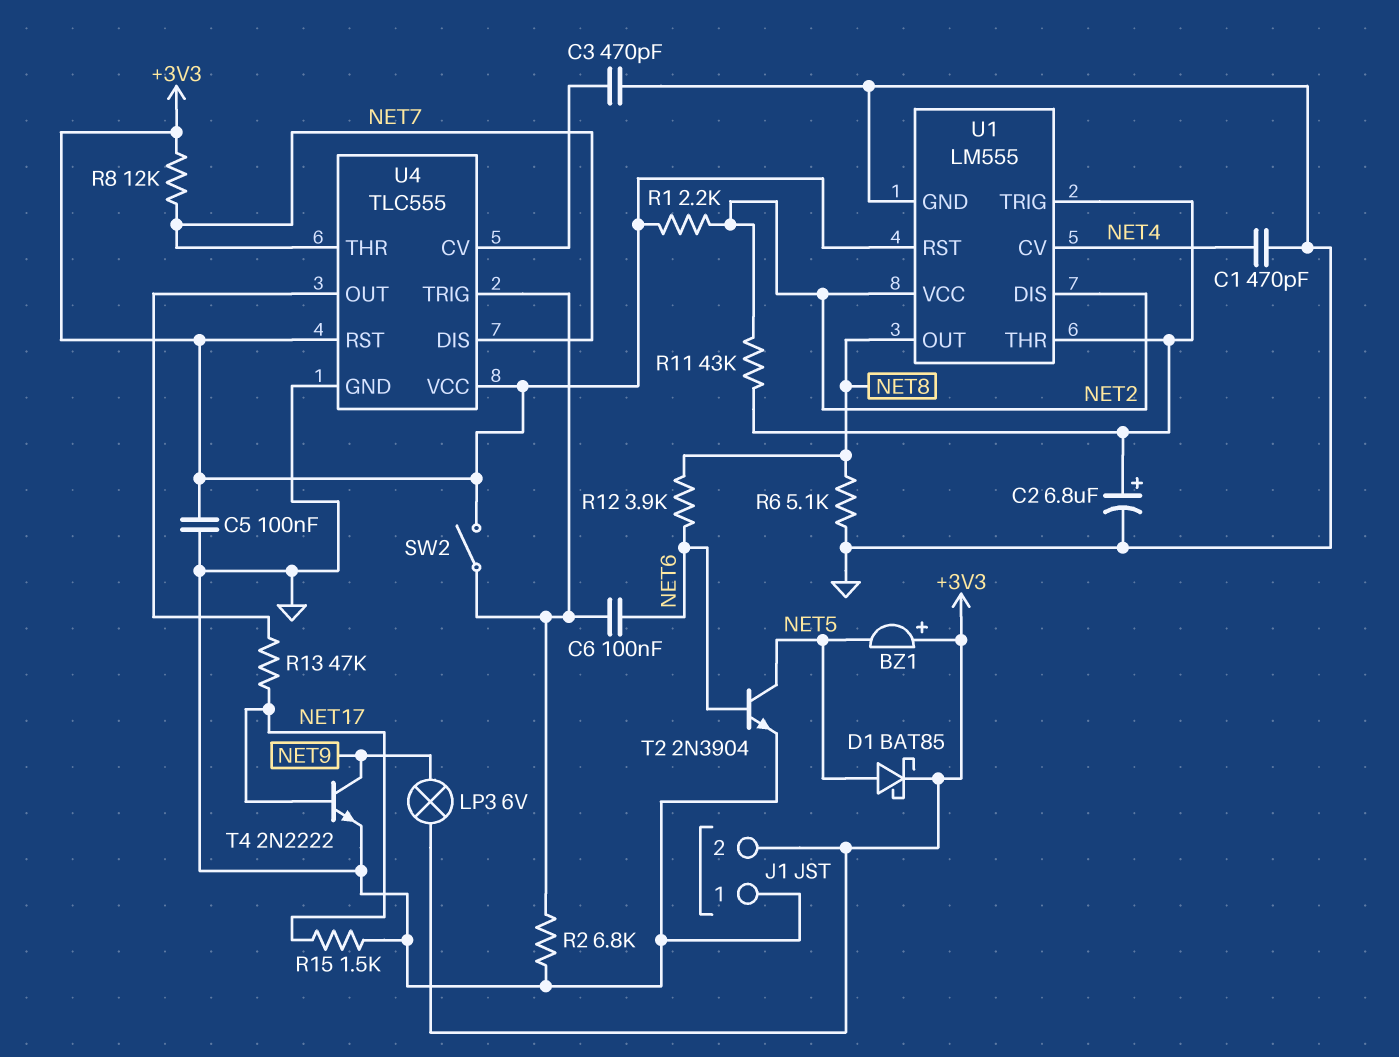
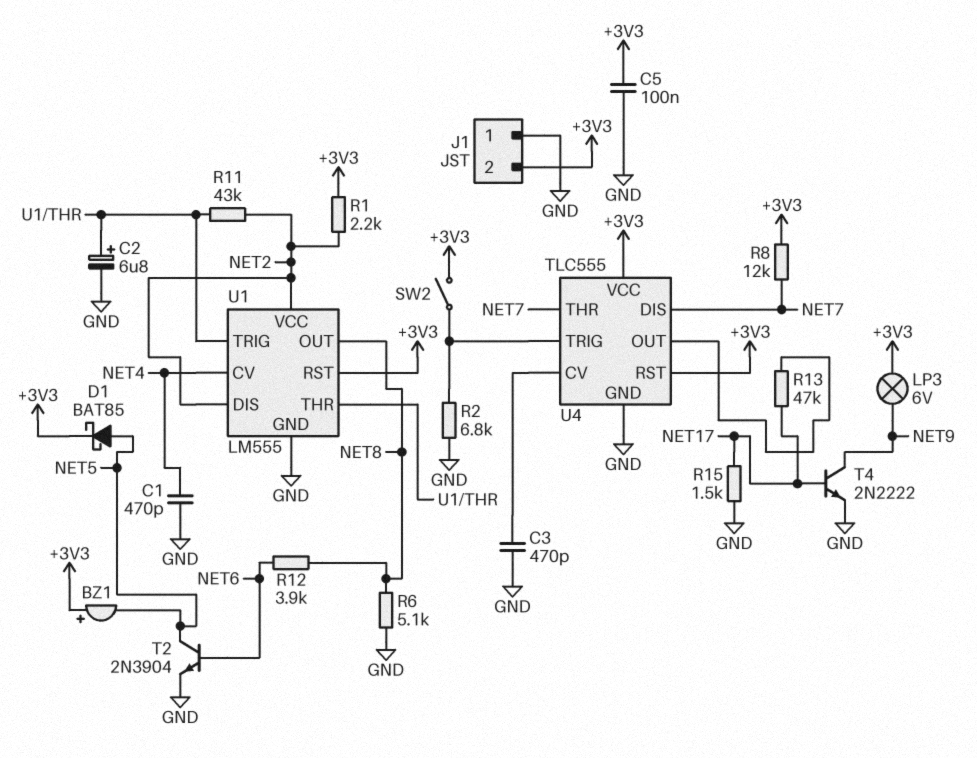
C6: 100nF (NET6, U4/TRIG) -> none

